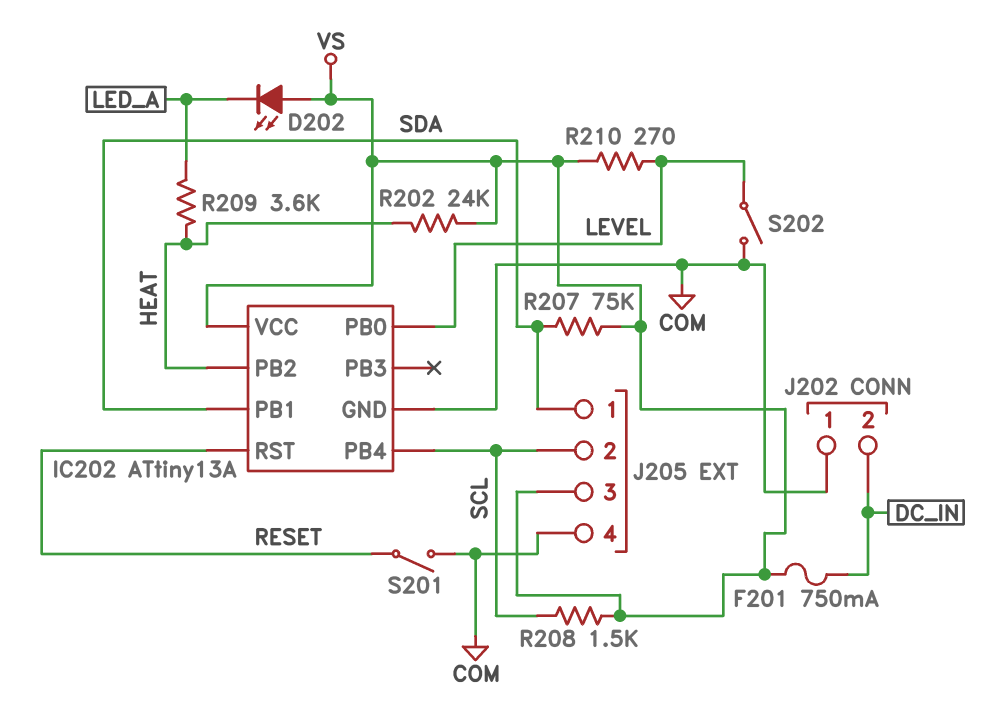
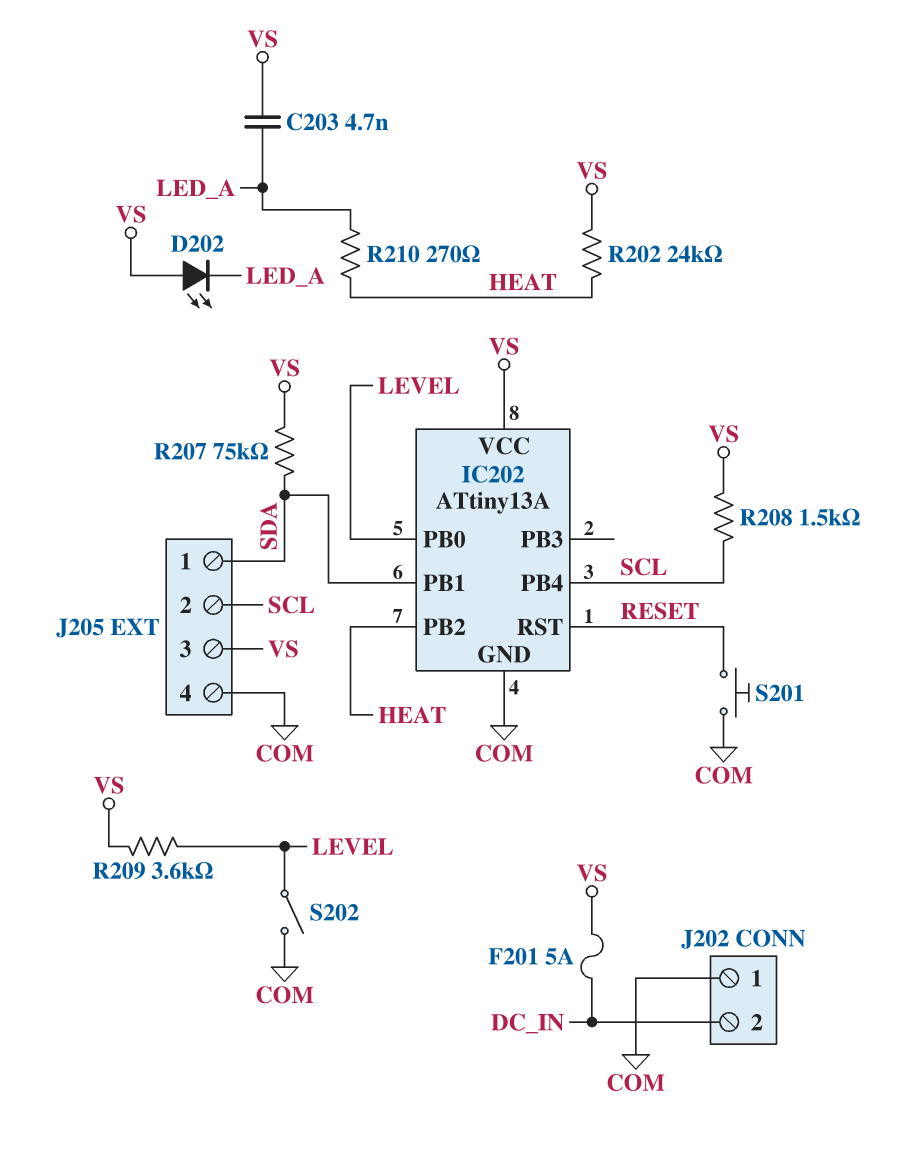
C203: none -> 4.7nF (LED_A, VS)
F201: 750mA (DC_IN, VS) -> 5A (DC_IN, VS)
R209: 3.6k (HEAT, LED_A) -> 3.6k (LEVEL, VS)
R210: 270 (LEVEL, VS) -> 270 (HEAT, LED_A)
S201: switch (COM, RESET) -> button (COM, RESET)

